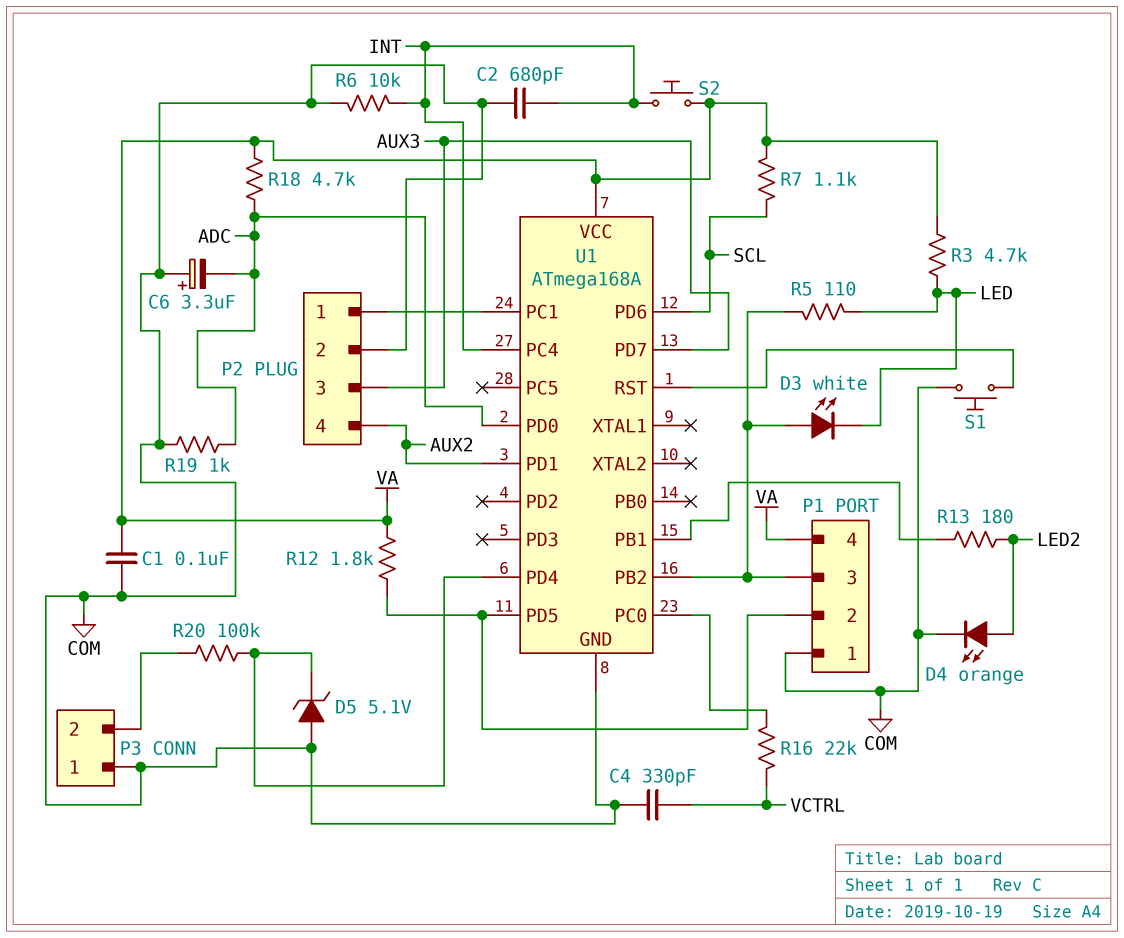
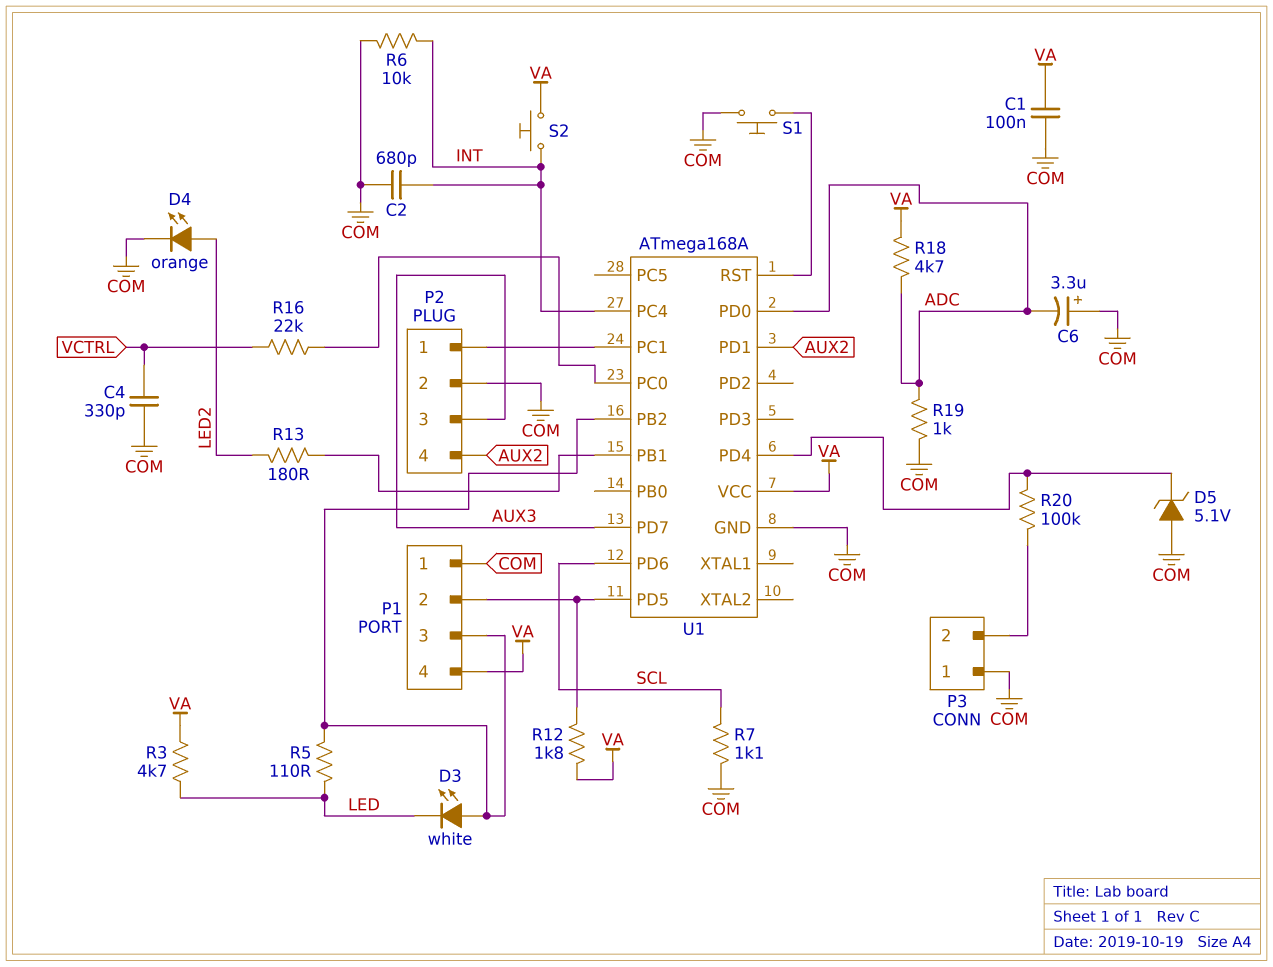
R7: 1.1k (SCL, VA) -> 1.1k (COM, SCL)

